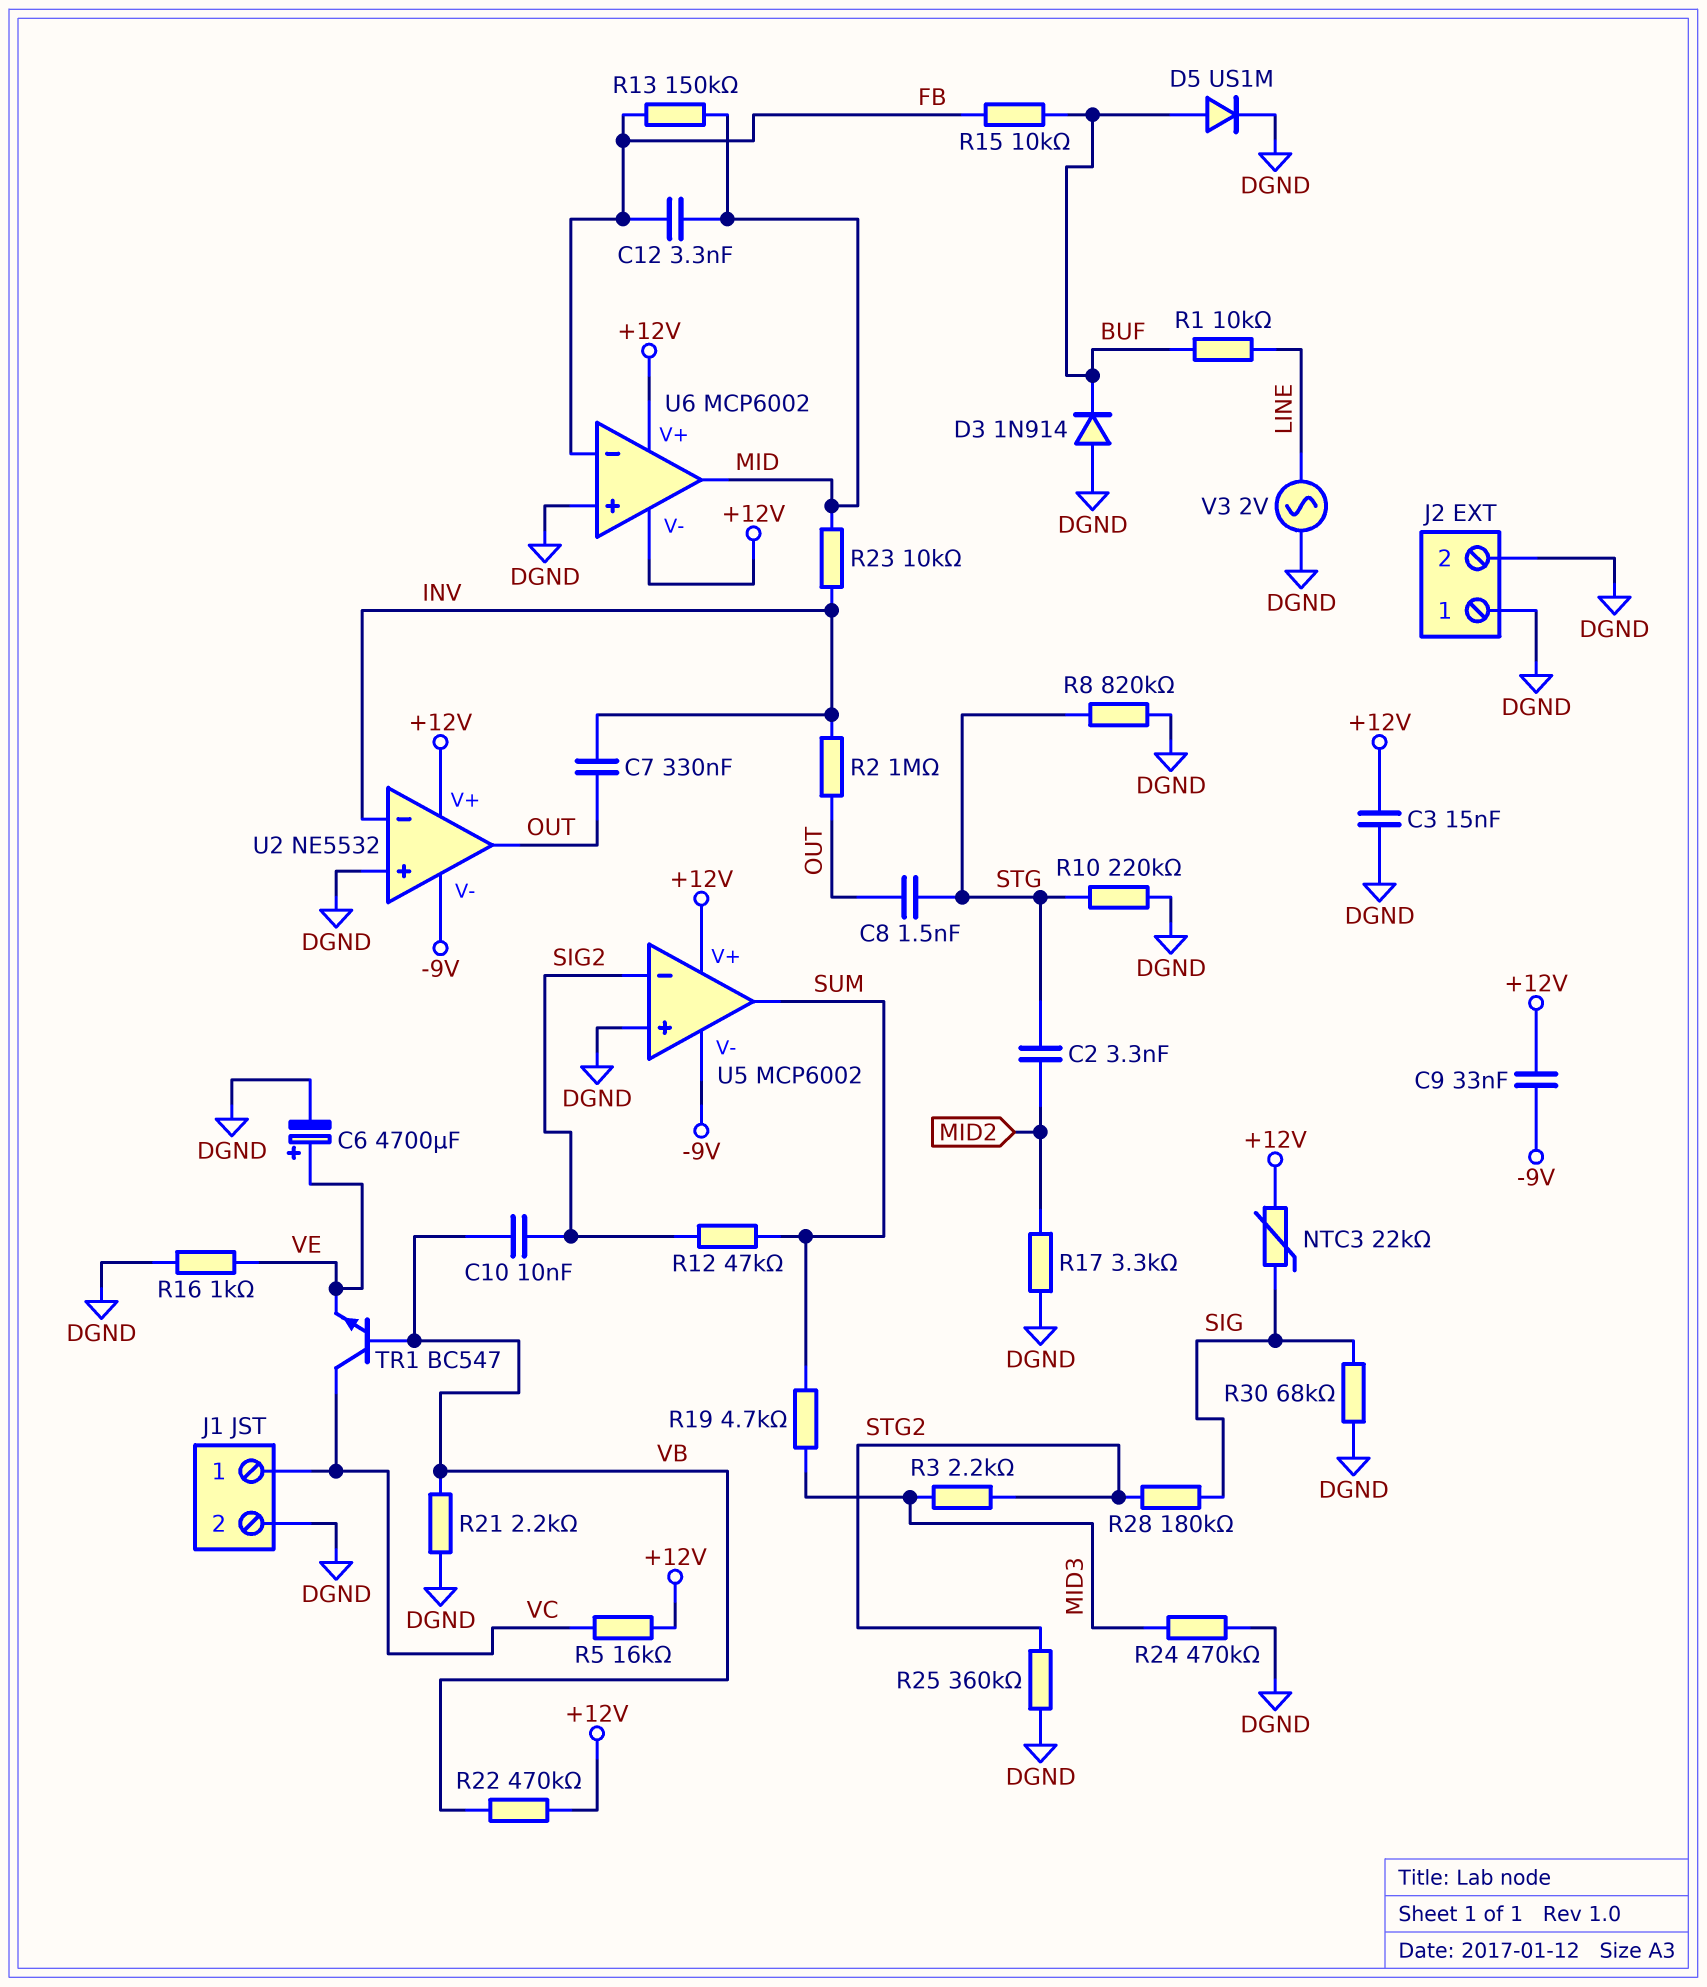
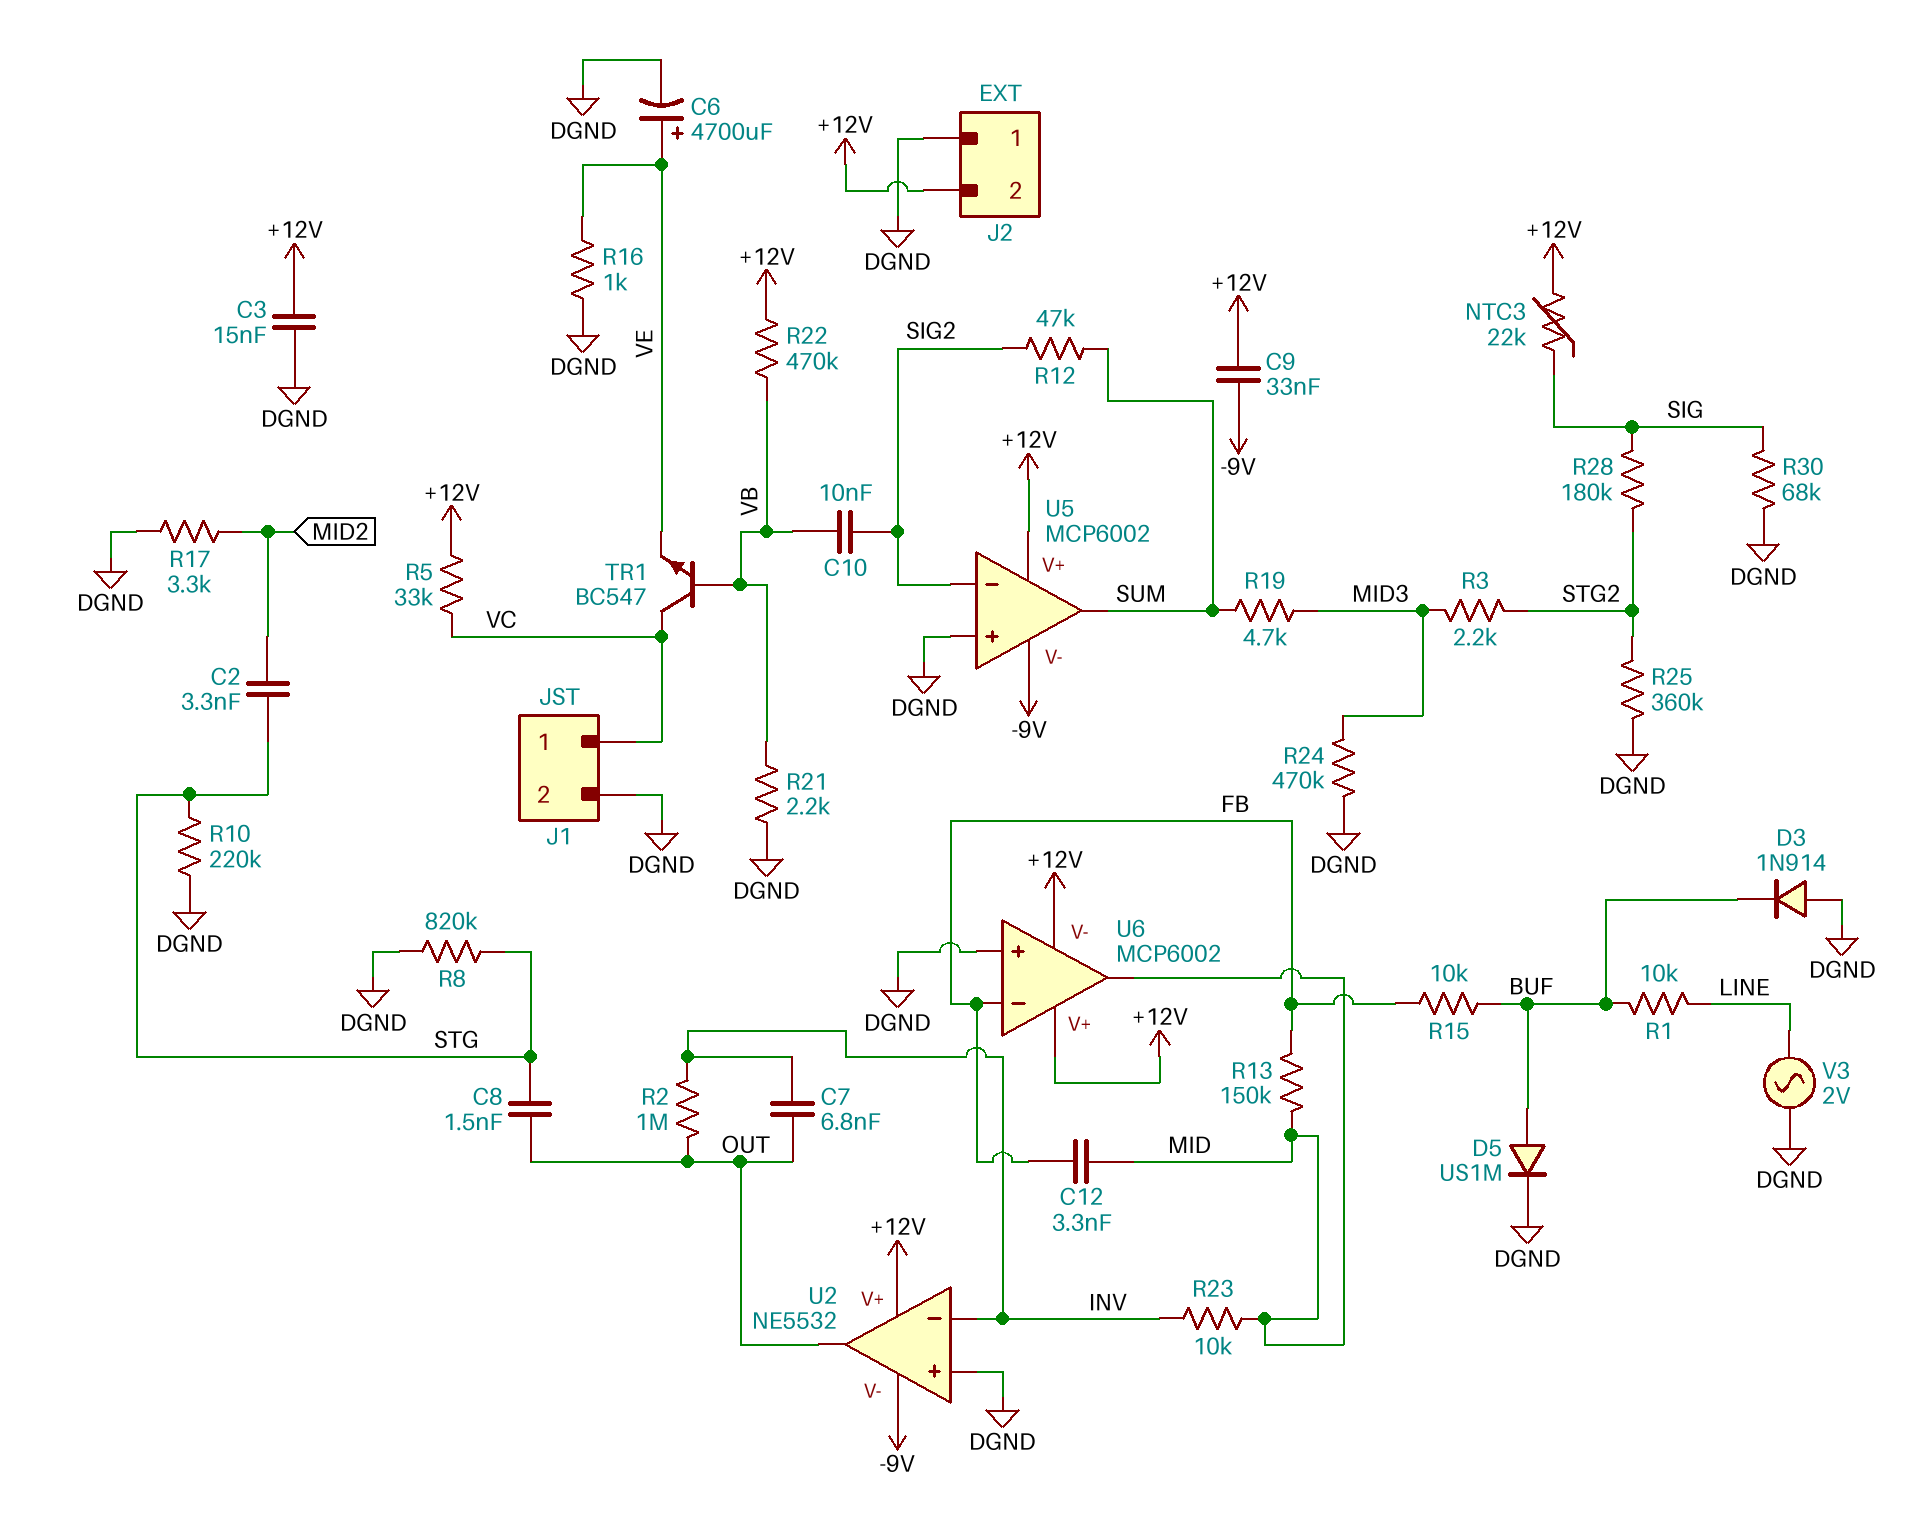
C7: 330nF (INV, OUT) -> 6.8nF (INV, OUT)
J2 pin 2: DGND -> +12V
R5: 16k (+12V, VC) -> 33k (+12V, VC)

